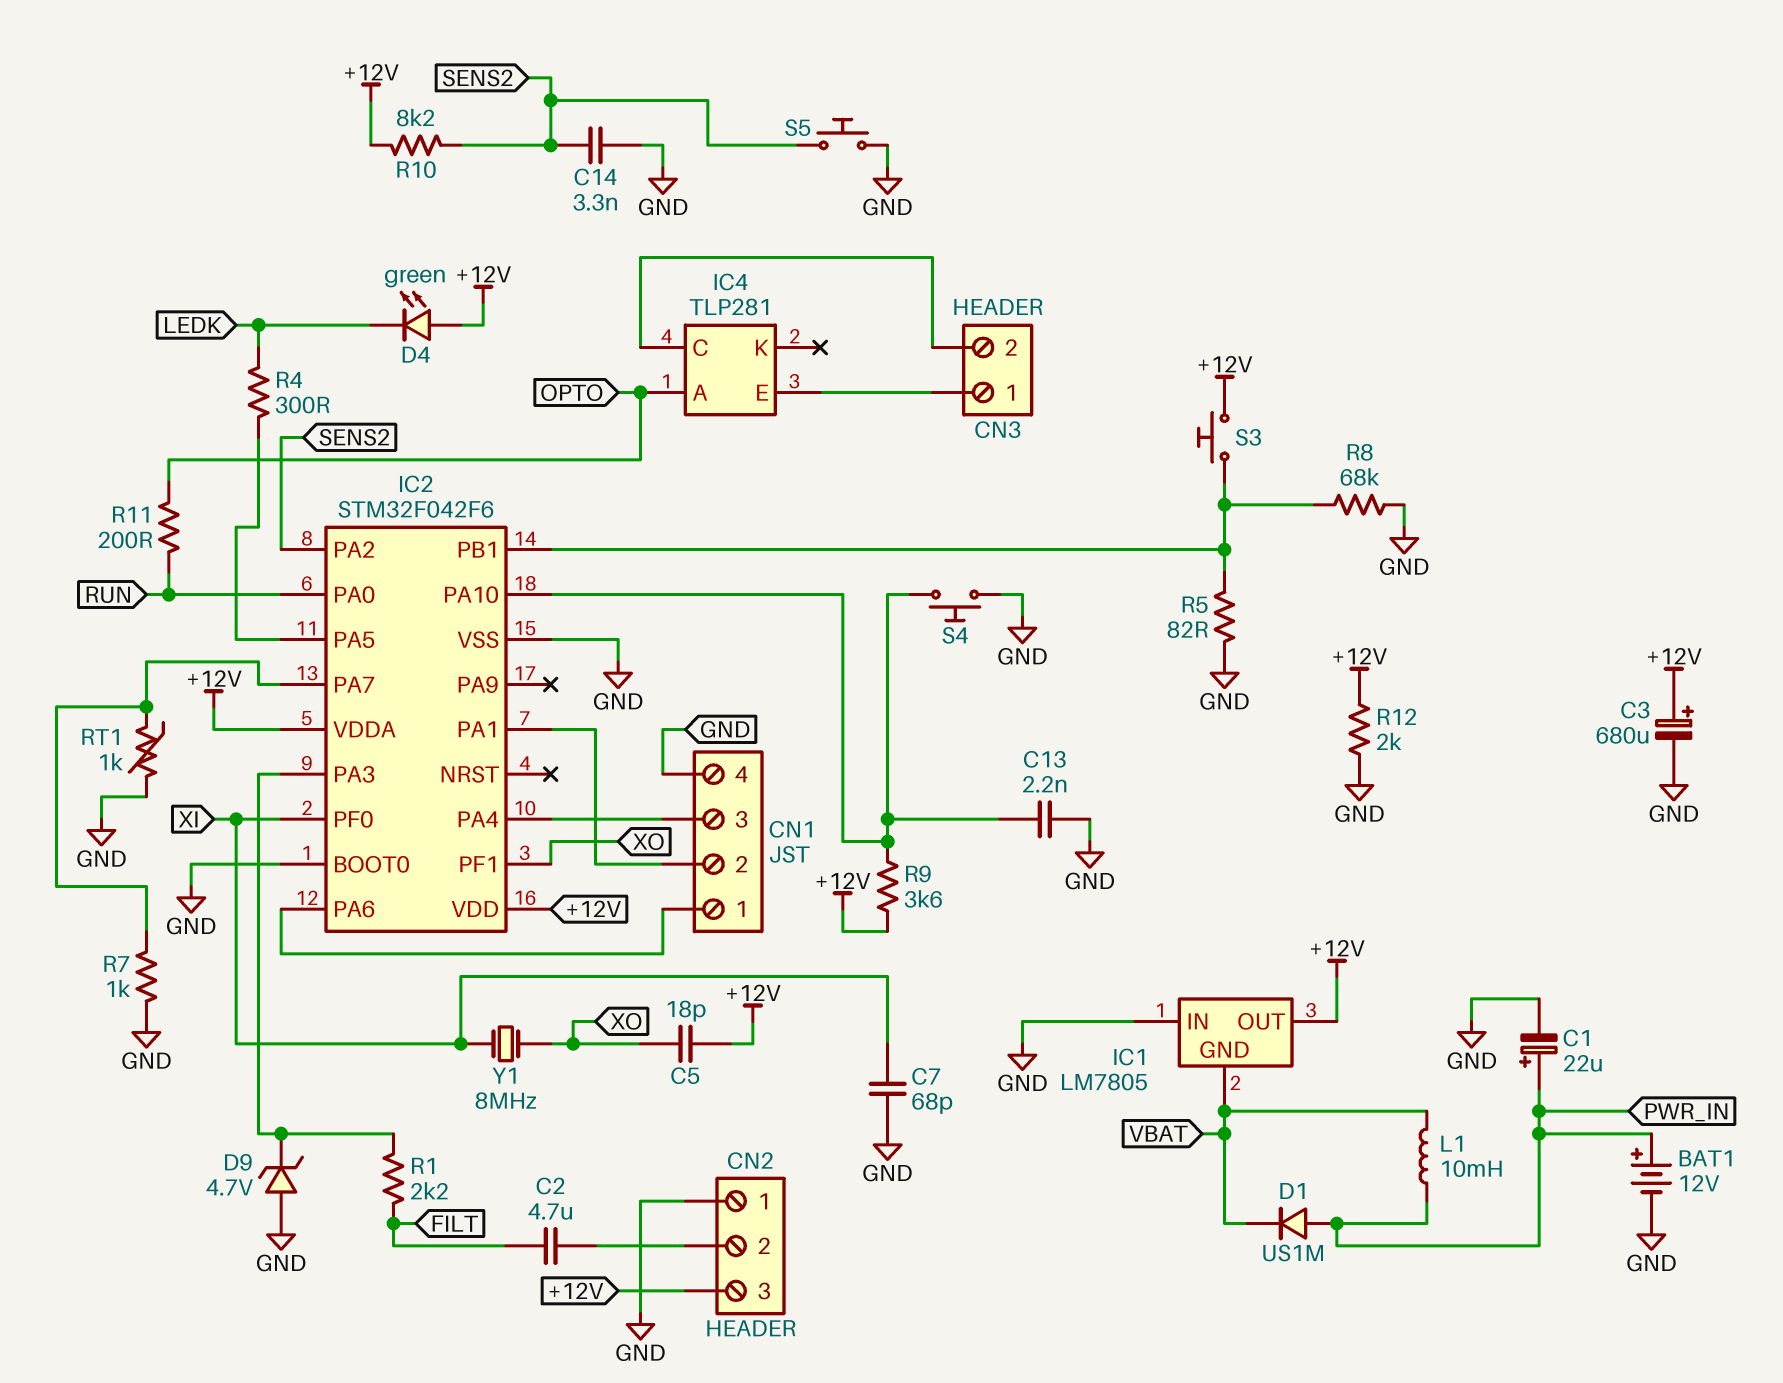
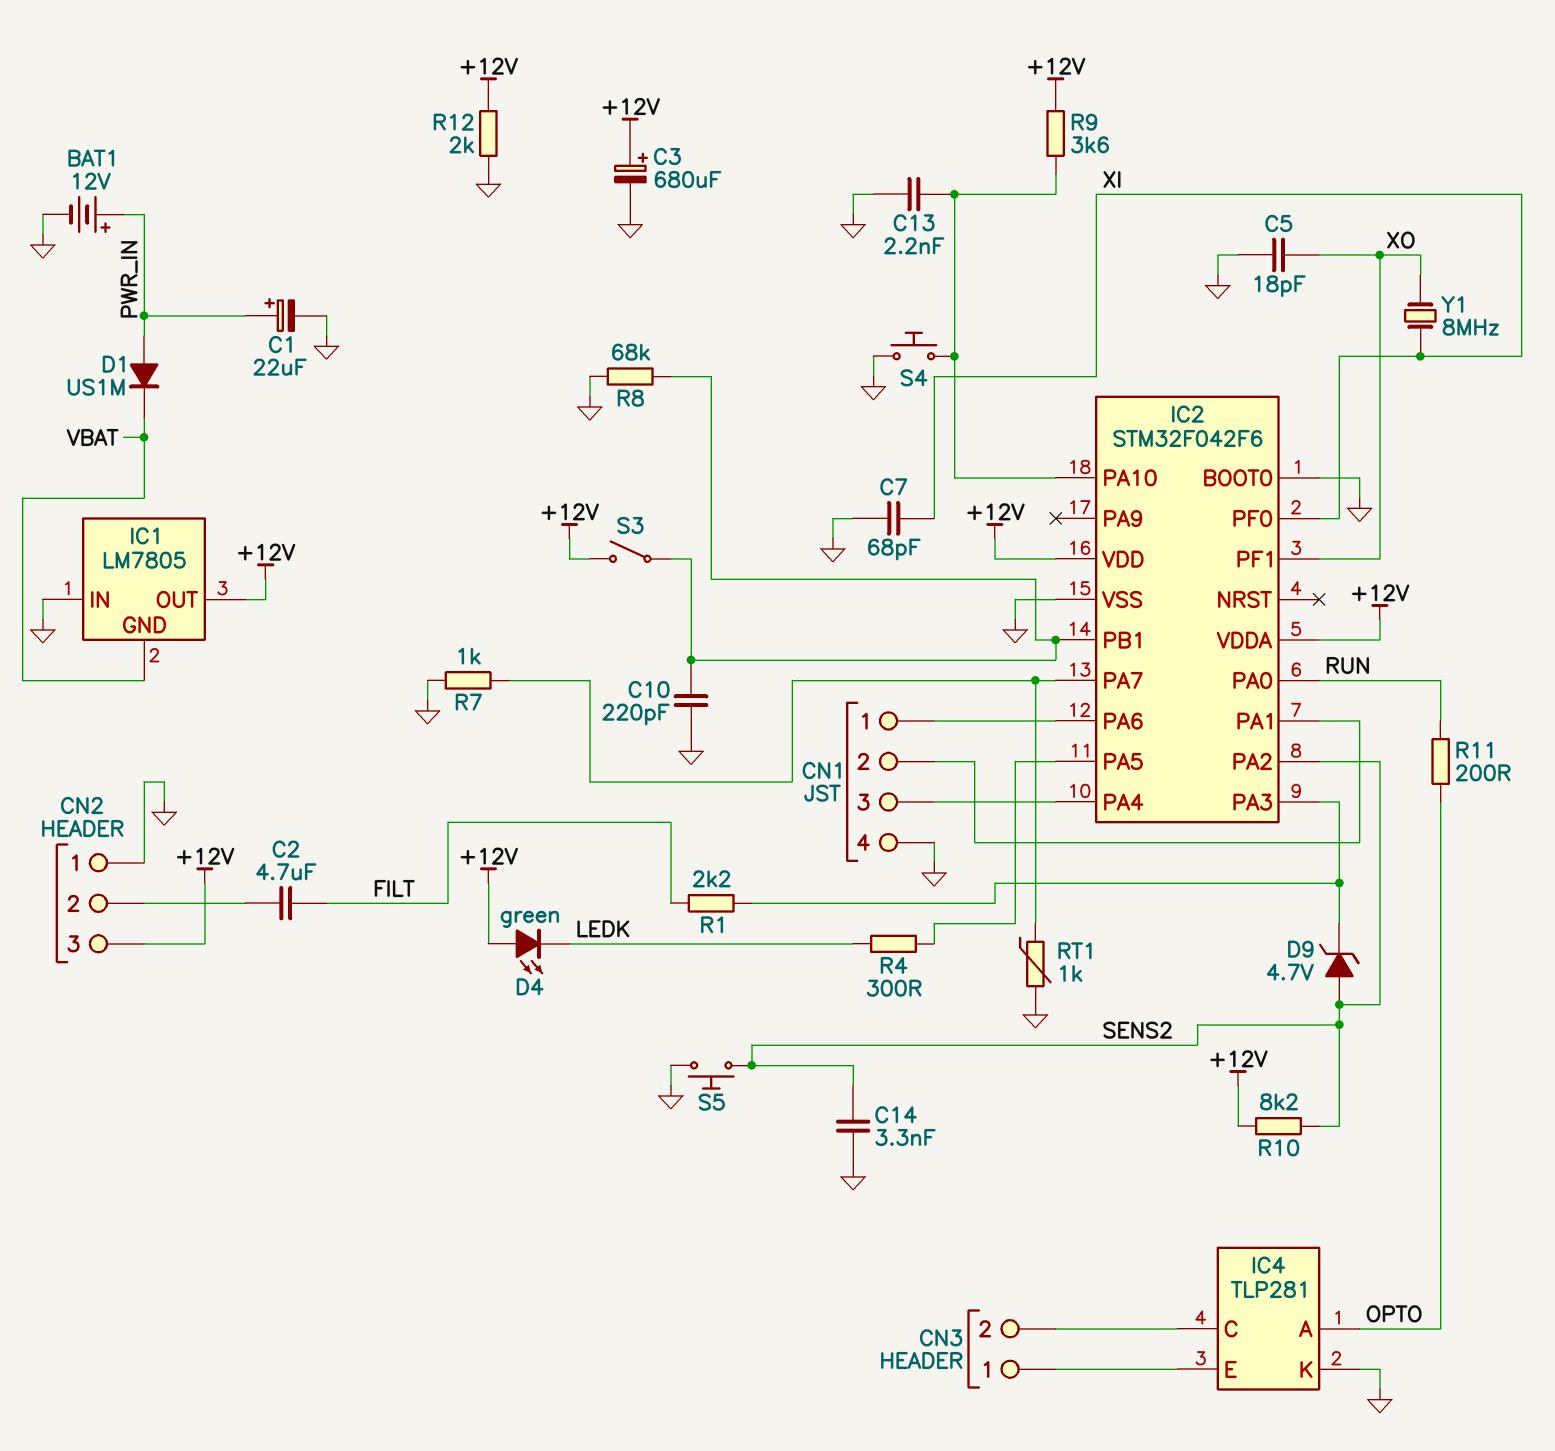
C5: 18pF (+12V, XO) -> 18pF (GND, XO)
C10: none -> 220pF (GND, IC2/PB1)
D9: zener 4.7V (A GND, K IC2/PA3) -> zener 4.7V (A SENS2, K IC2/PA3)
IC4 pin K: none -> GND
L1: 10mH (PWR_IN, VBAT) -> none
R5: 82 (GND, IC2/PB1) -> none
S3: button (+12V, IC2/PB1) -> switch (+12V, IC2/PB1)

